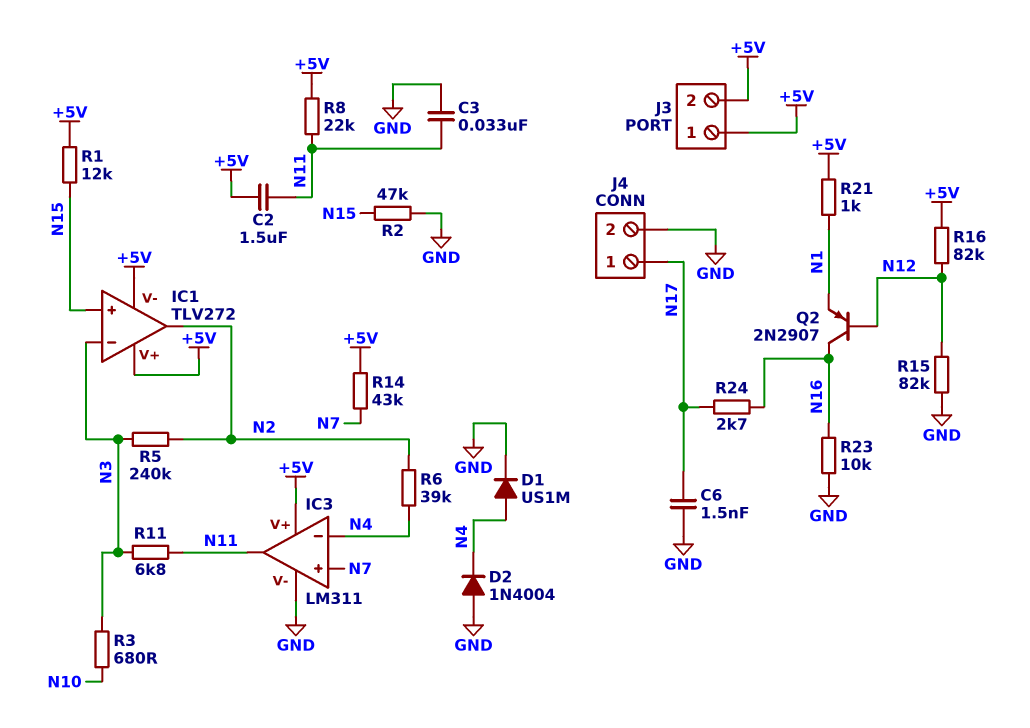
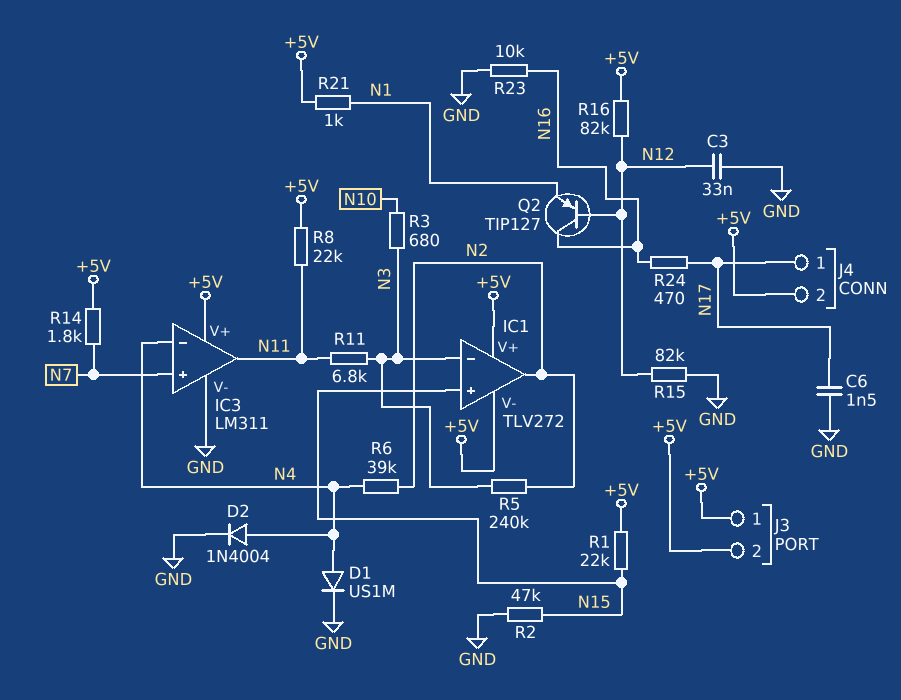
C2: 1.5uF (+5V, N11) -> none
C3: 33nF (GND, N11) -> 33nF (GND, N12)
D2: diode 1N4004 (A GND, K N4) -> diode 1N4004 (A N4, K GND)
J4 pin 2: GND -> +5V
Q2: PNP 2N2907 (B N12, C N16, E N1) -> PNP TIP127 (B N12, C N16, E N1)
R1: 12k (+5V, N15) -> 22k (+5V, N15)
R14: 43k (+5V, N7) -> 1.8k (+5V, N7)
R24: 2.7k (N16, N17) -> 470 (N16, N17)

